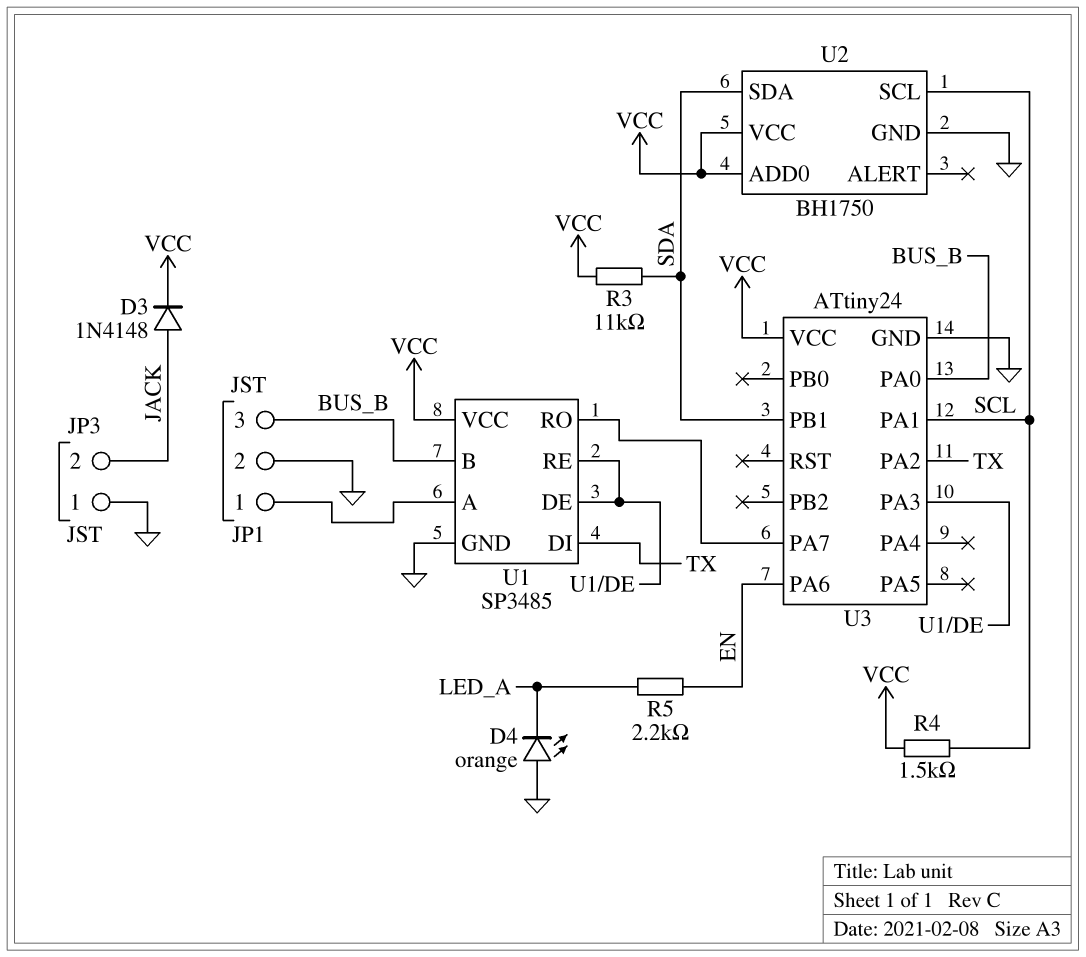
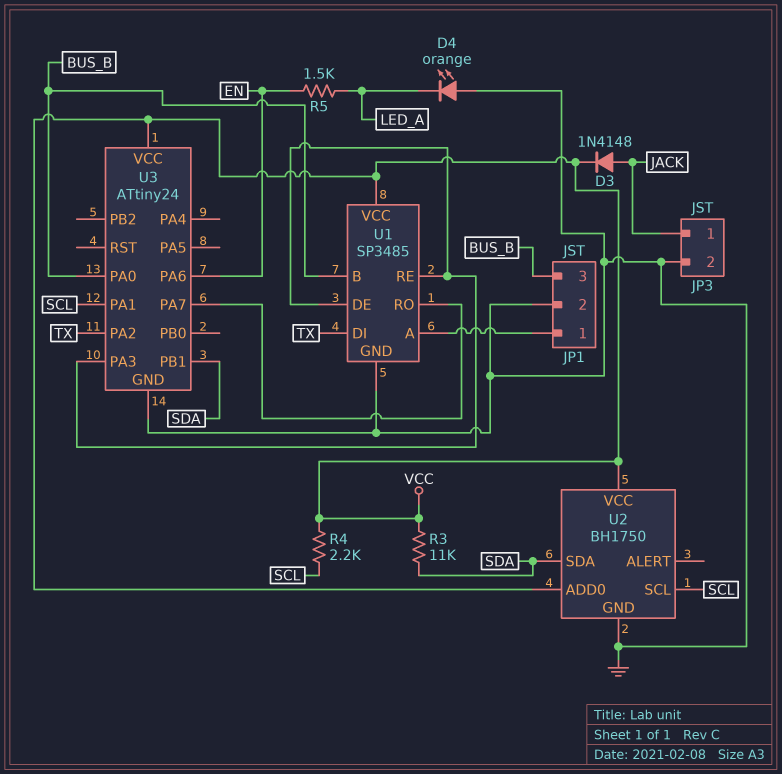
JP3 pin 1: GND -> JACK
JP3 pin 2: JACK -> GND
R4: 1.5k (SCL, VCC) -> 2.2k (SCL, VCC)
R5: 2.2k (EN, LED_A) -> 1.5k (EN, LED_A)

